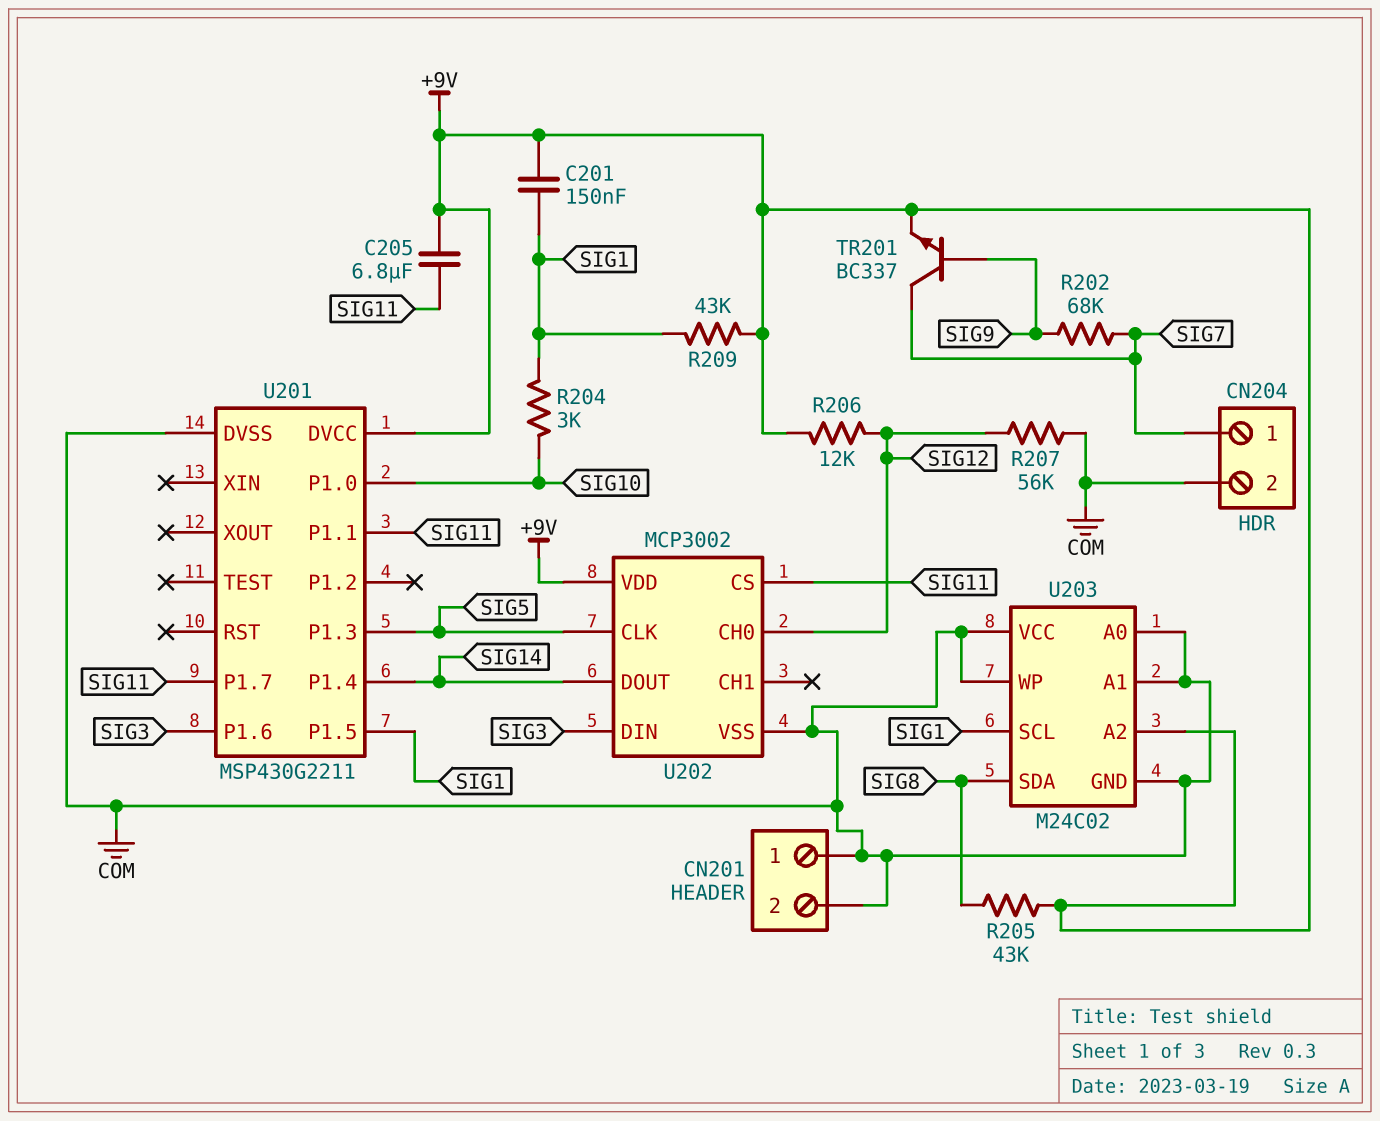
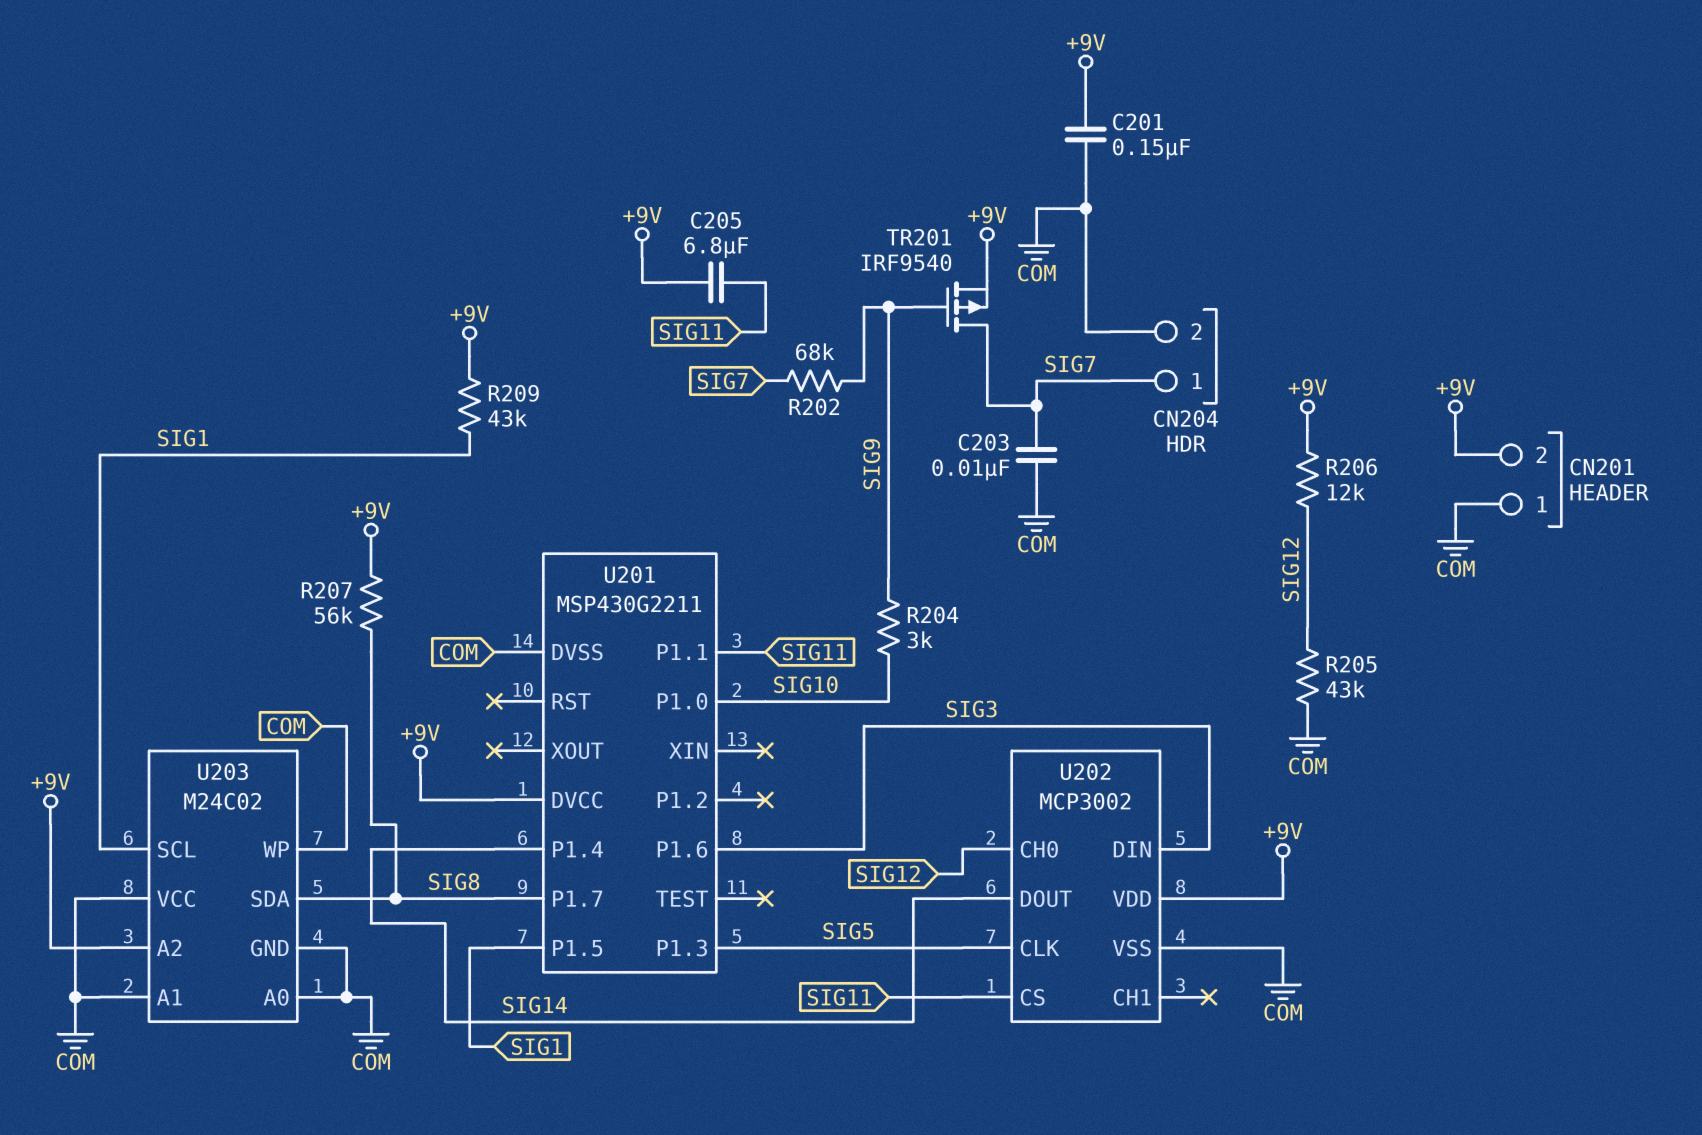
C201: 150nF (+9V, SIG1) -> 150nF (+9V, COM)
C203: none -> 10nF (COM, SIG7)
CN201 pin 2: COM -> +9V
R204: 3k (SIG1, SIG10) -> 3k (SIG9, SIG10)
R205: 43k (+9V, SIG8) -> 43k (COM, SIG12)
R207: 56k (COM, SIG12) -> 56k (+9V, SIG8)
TR201: NPN BC337 (B SIG9, C SIG7, E +9V) -> PMOS IRF9540 (G SIG9, D SIG7, S +9V)
U201 pin P1.7: SIG11 -> SIG8

